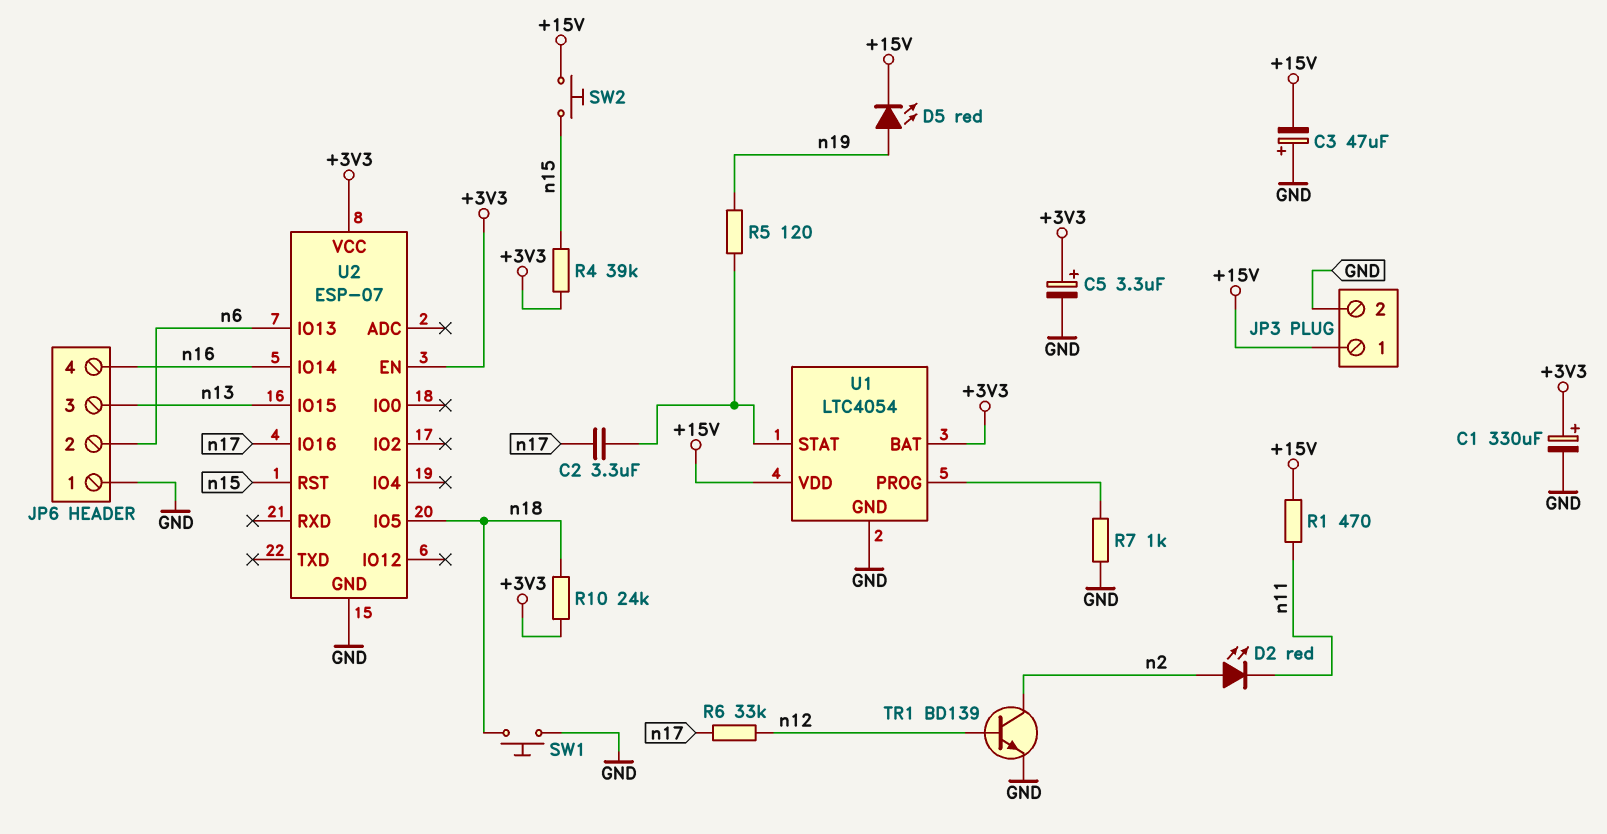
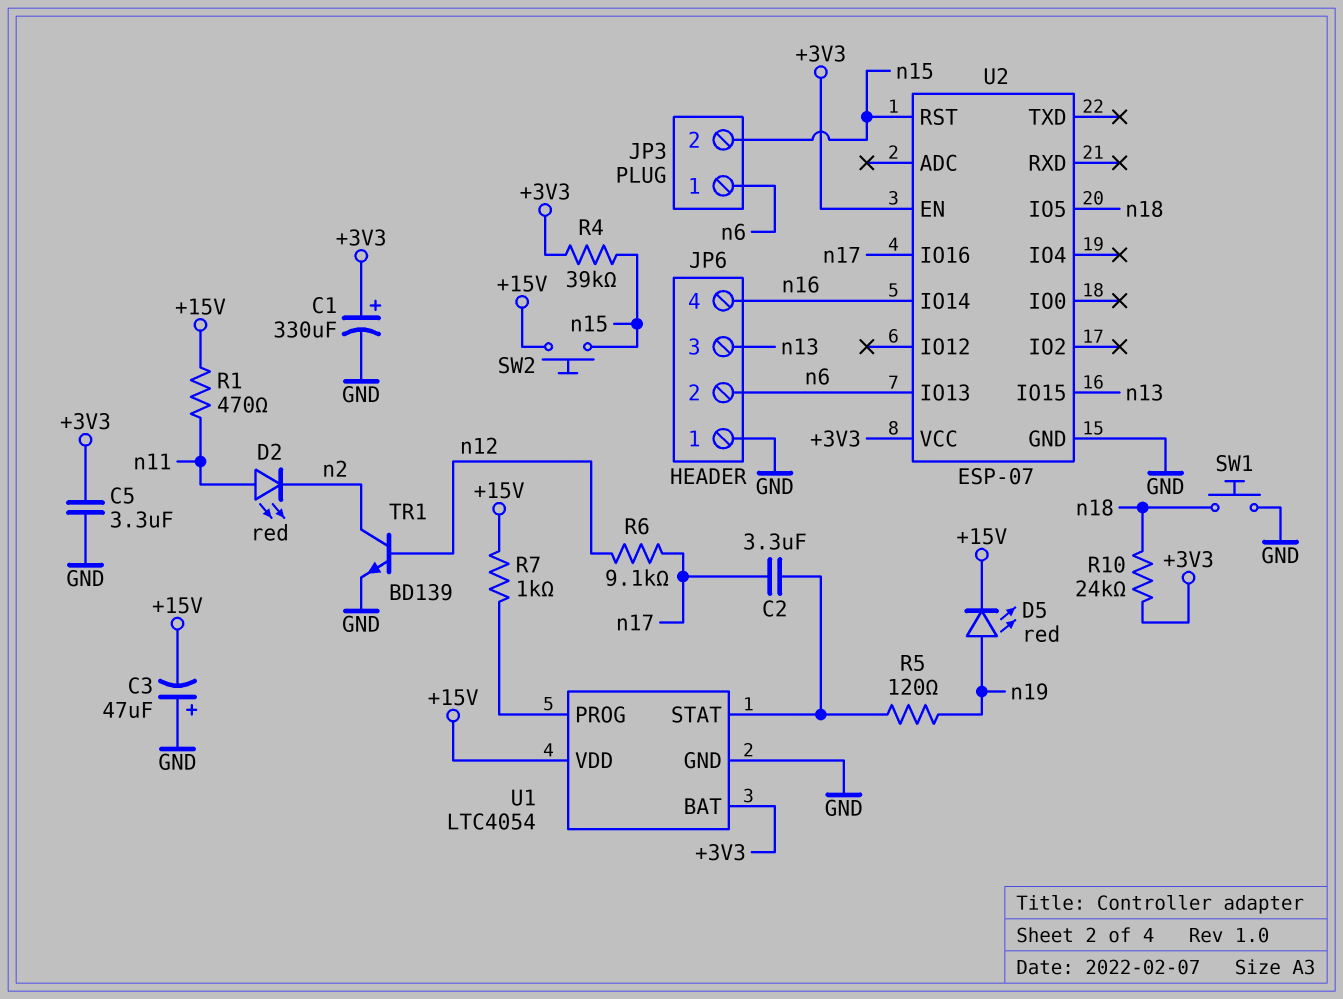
C5: 3.3uF (plus +3V3, minus GND) -> 3.3uF (+3V3, GND)
D2: LED red (A n2, K n11) -> LED red (A n11, K n2)
JP3 pin 1: +15V -> n6
JP3 pin 2: GND -> n15
R6: 33k (n12, n17) -> 9.1k (n12, n17)
R7: 1k (GND, U1/PROG) -> 1k (+15V, U1/PROG)

